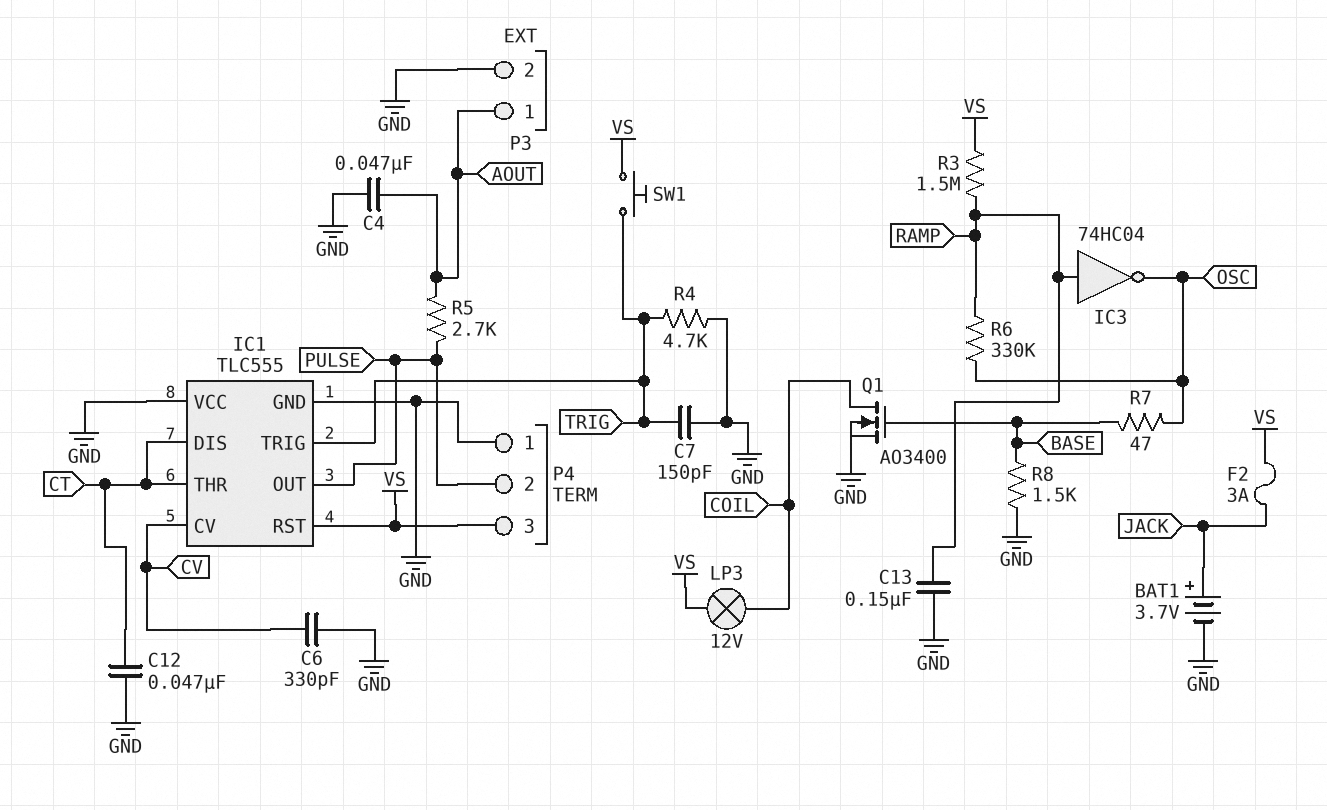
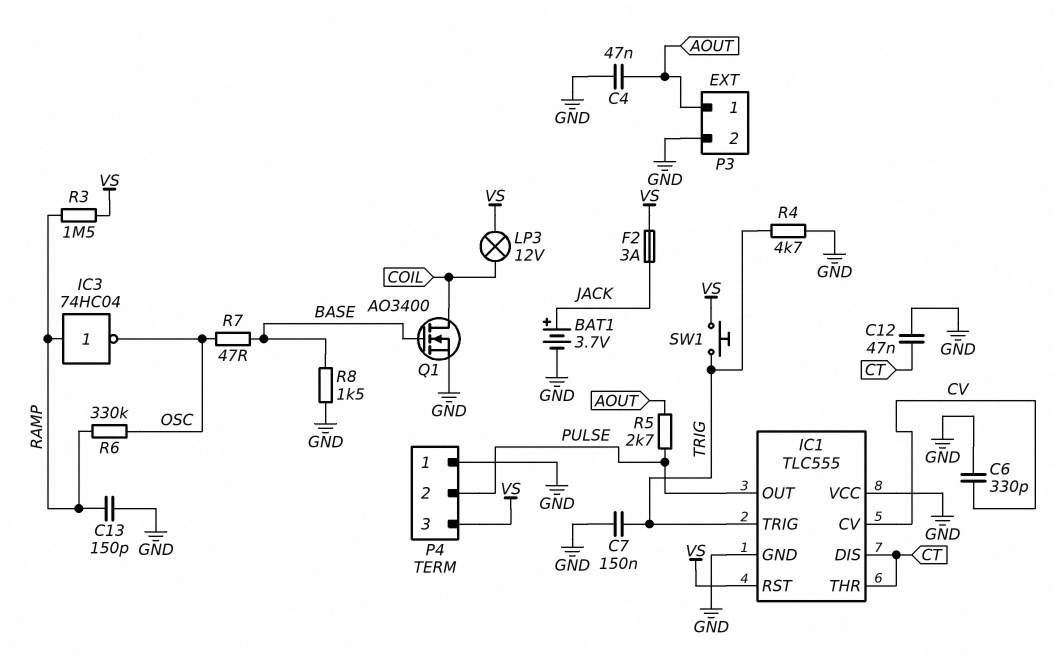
C7: 150pF (GND, TRIG) -> 150nF (GND, TRIG)
C13: 150nF (GND, RAMP) -> 150pF (GND, RAMP)

